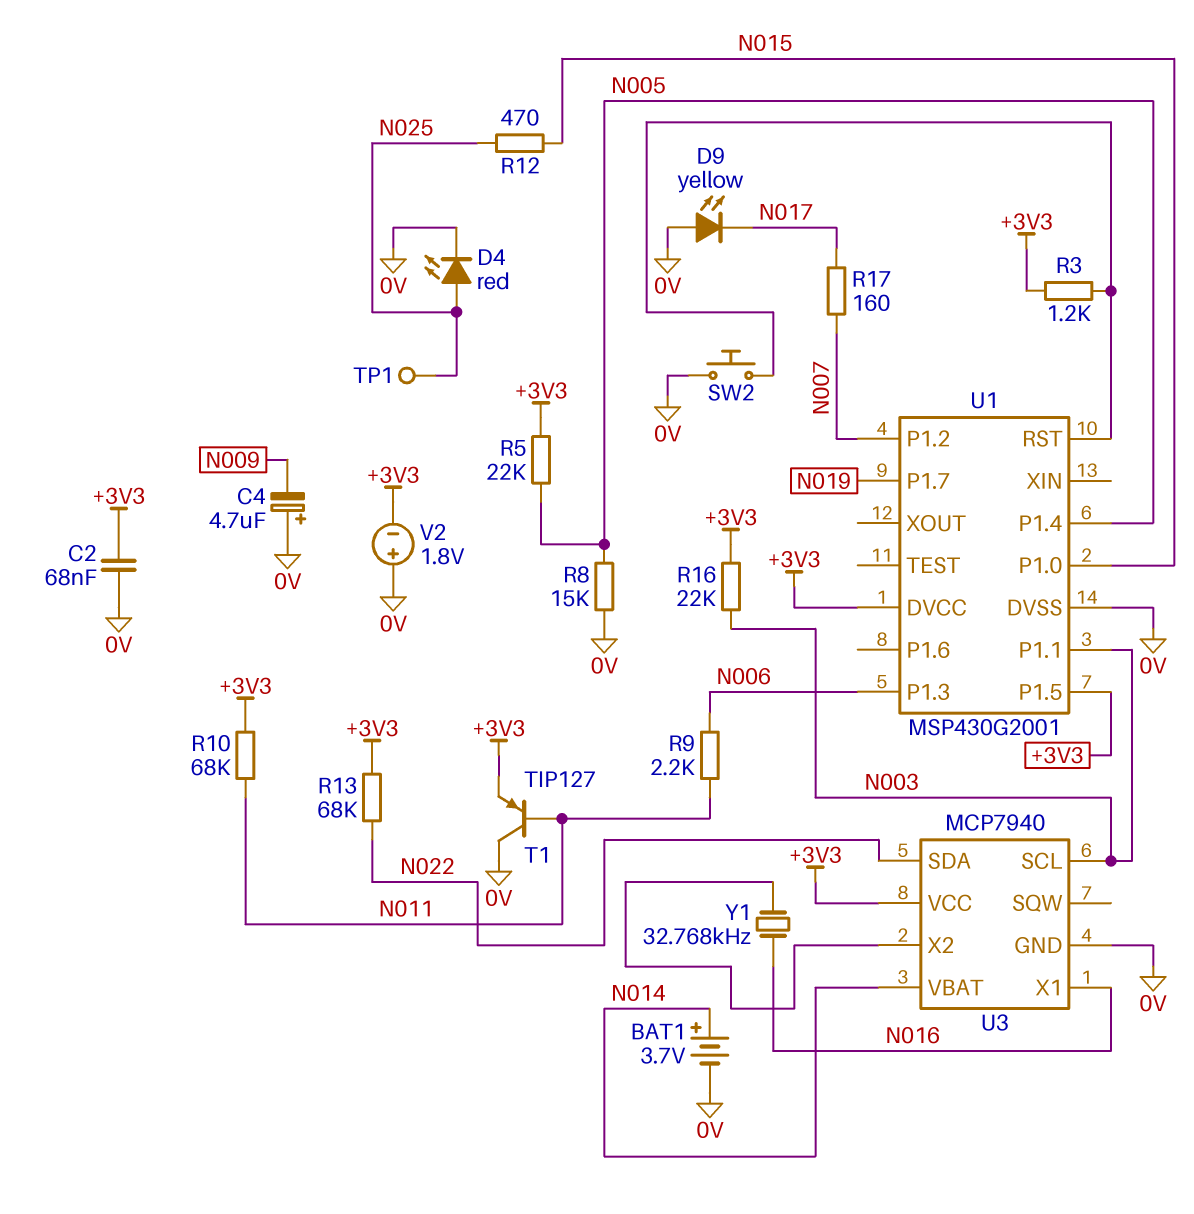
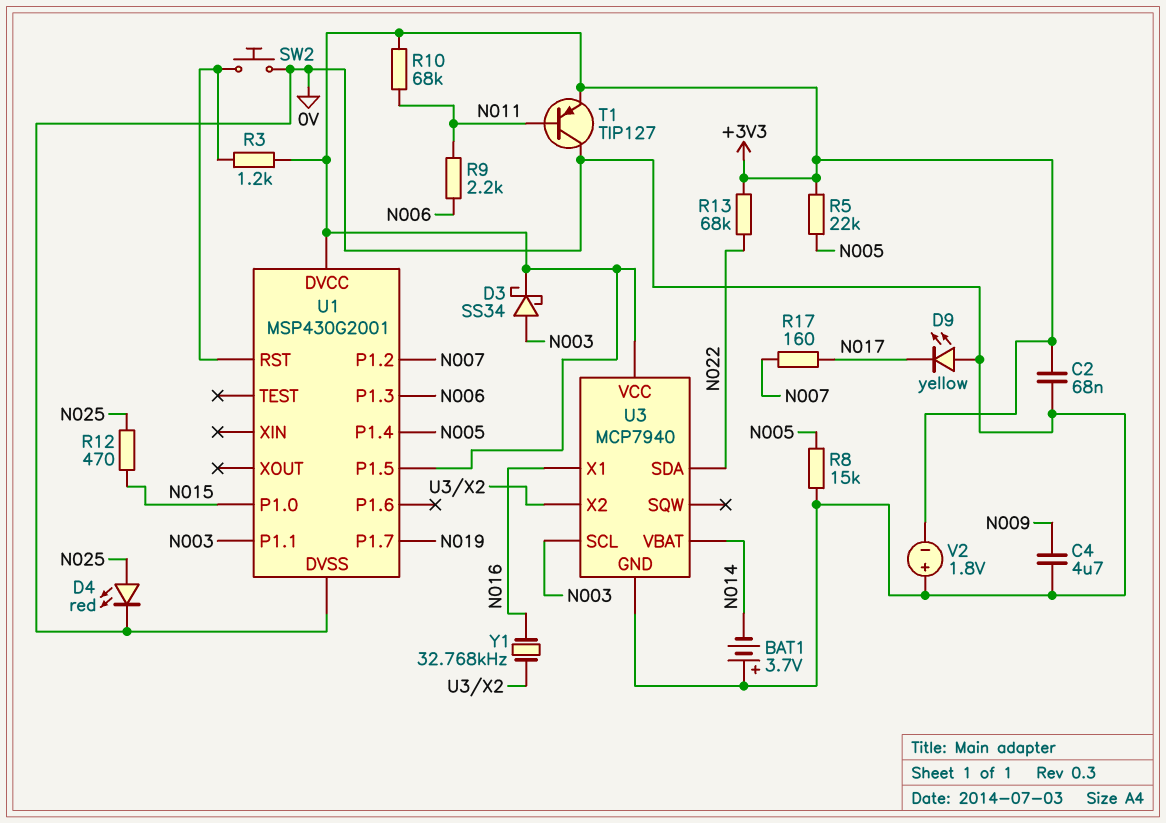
BAT1: 3.7V (plus N014, minus 0V) -> 3.7V (plus 0V, minus N014)
C4: 4.7uF (plus 0V, minus N009) -> 4.7uF (0V, N009)
D3: none -> schottky SS34 (A N003, K +3V3)
R16: 22k (+3V3, N003) -> none
TP1: test point (N025) -> none

